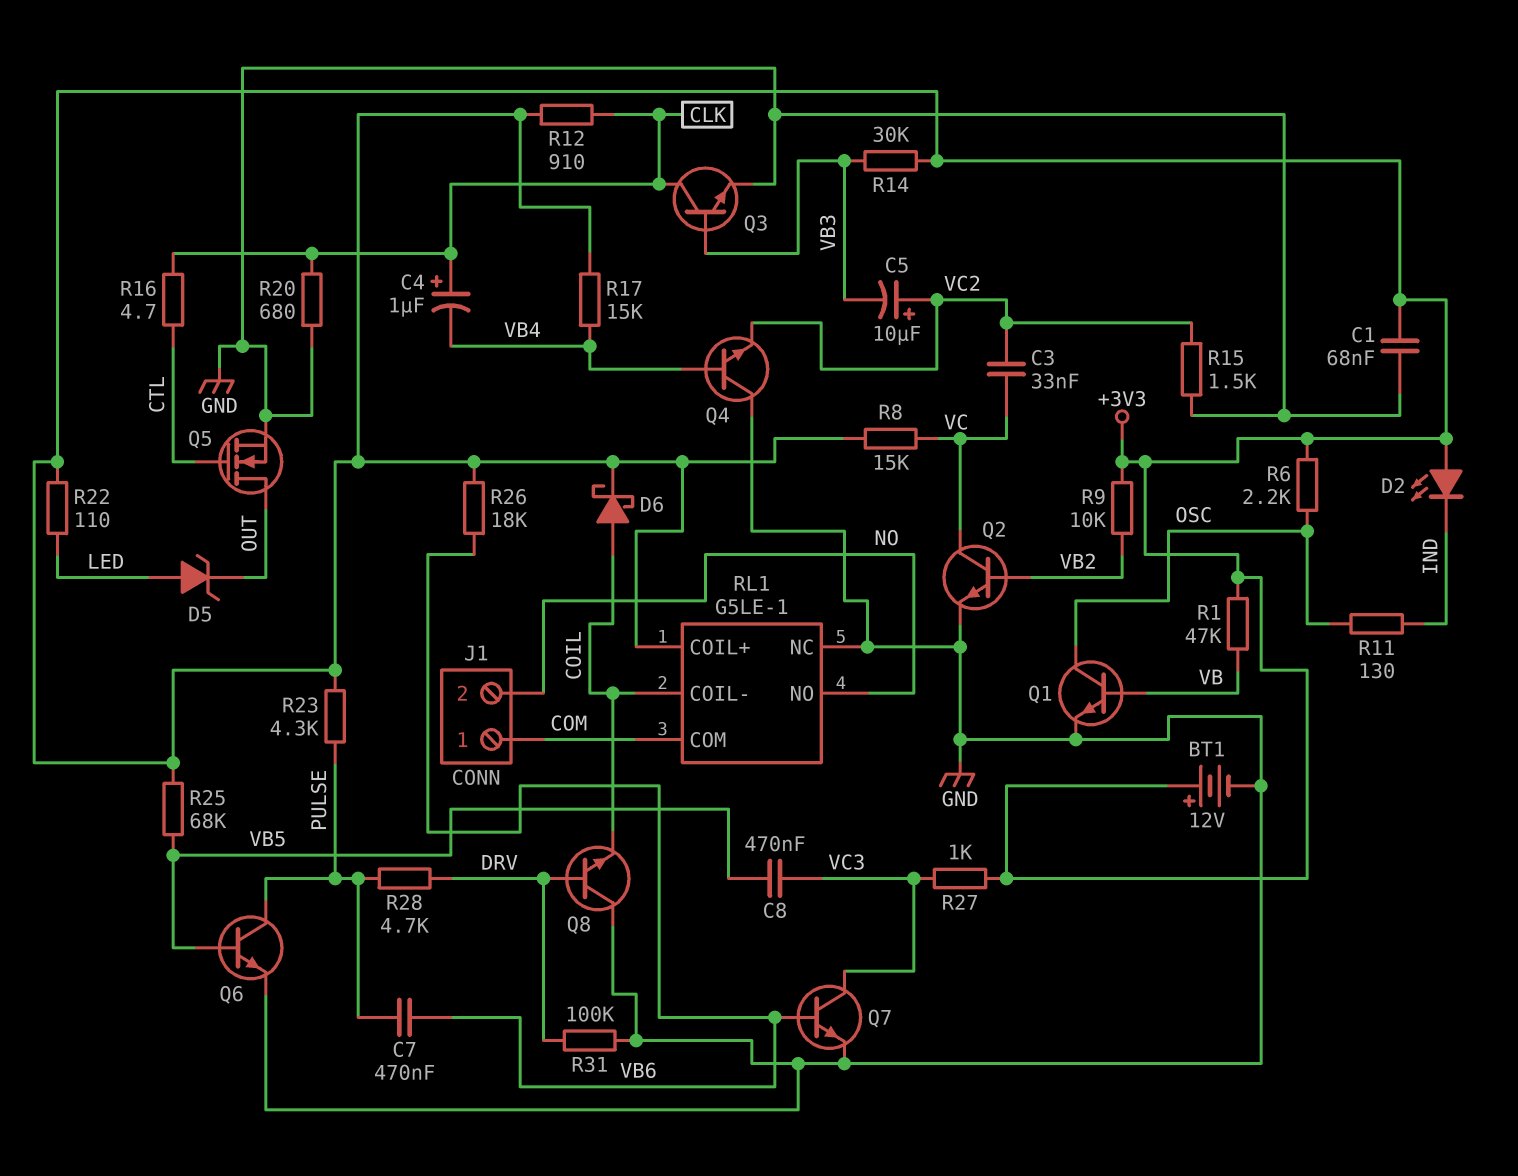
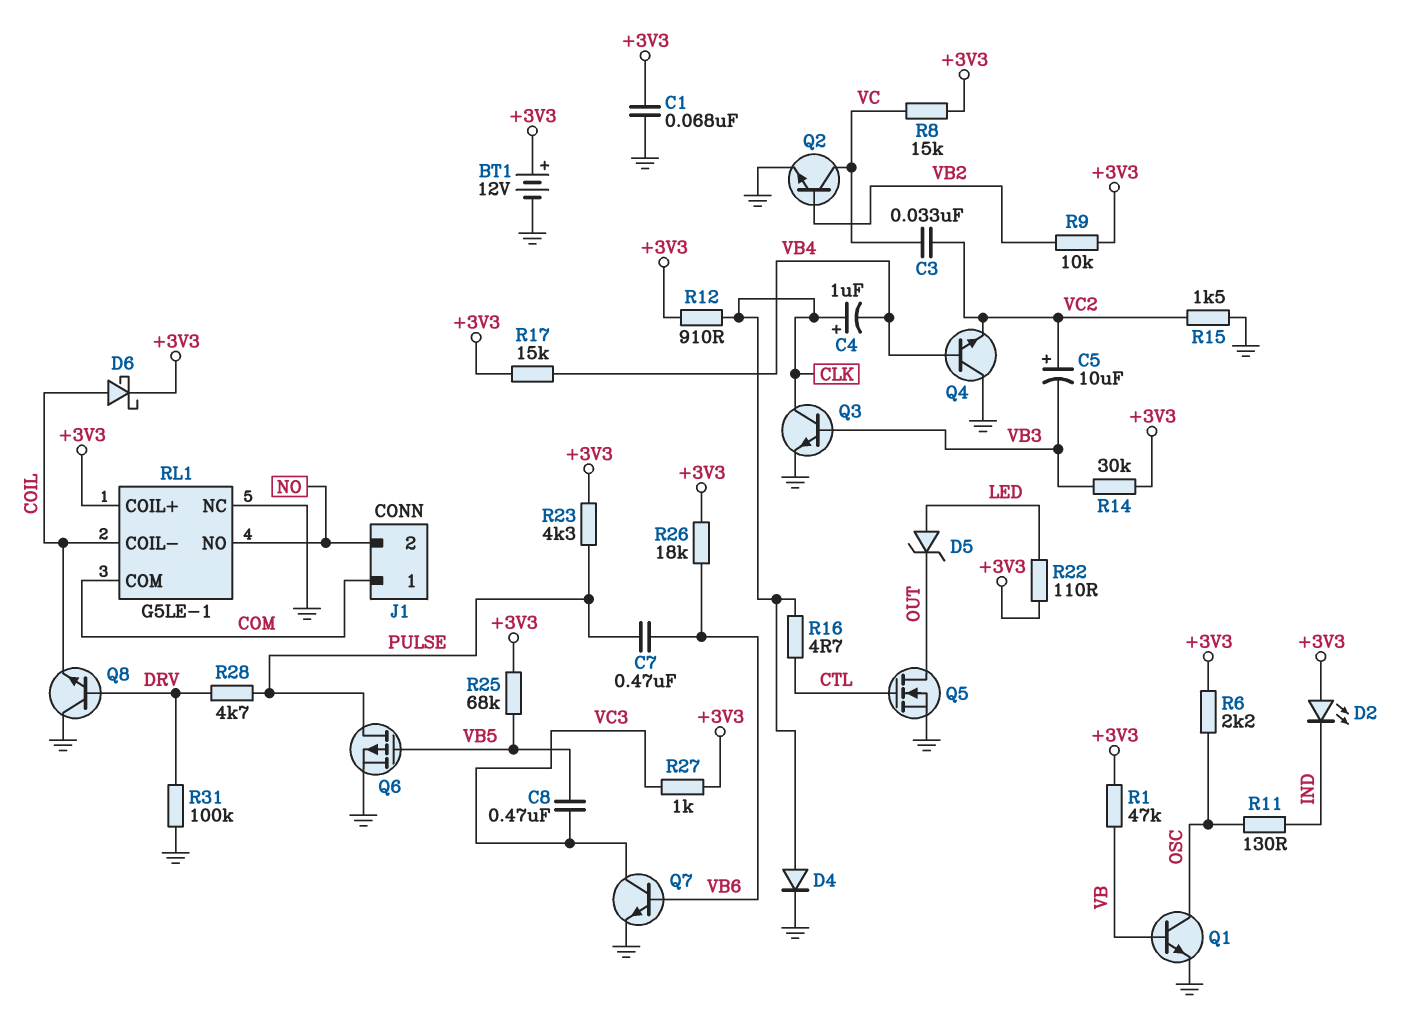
D4: none -> diode (A CLK, K GND)
Q6: NPN (B VB5, C PULSE, E GND) -> PMOS (G VB5, D PULSE, S GND)
R20: 680 (CLK, GND) -> none

